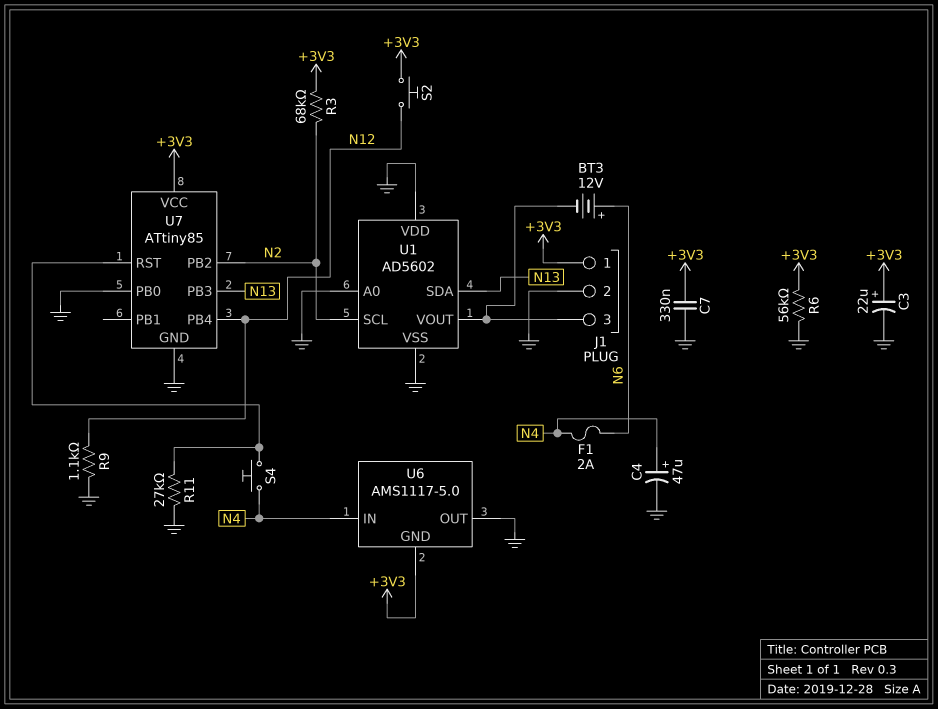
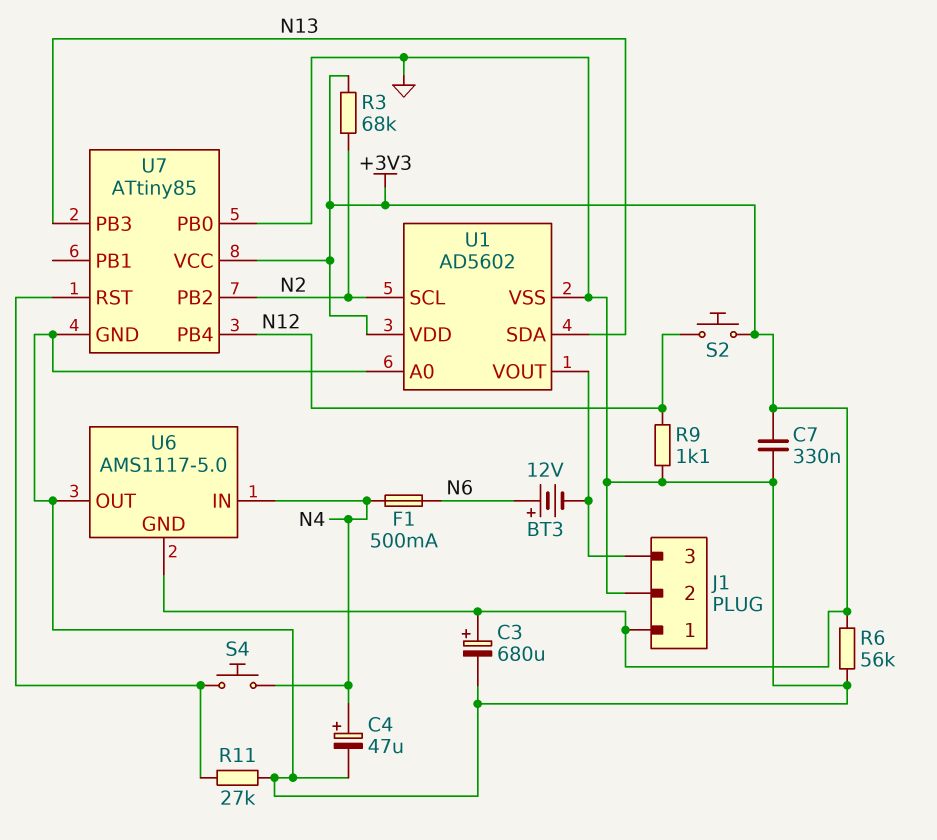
C3: 22uF (plus +3V3, minus GND) -> 680uF (plus +3V3, minus GND)
F1: 2A (N4, N6) -> 500mA (N4, N6)
U1 pin VDD: GND -> +3V3

